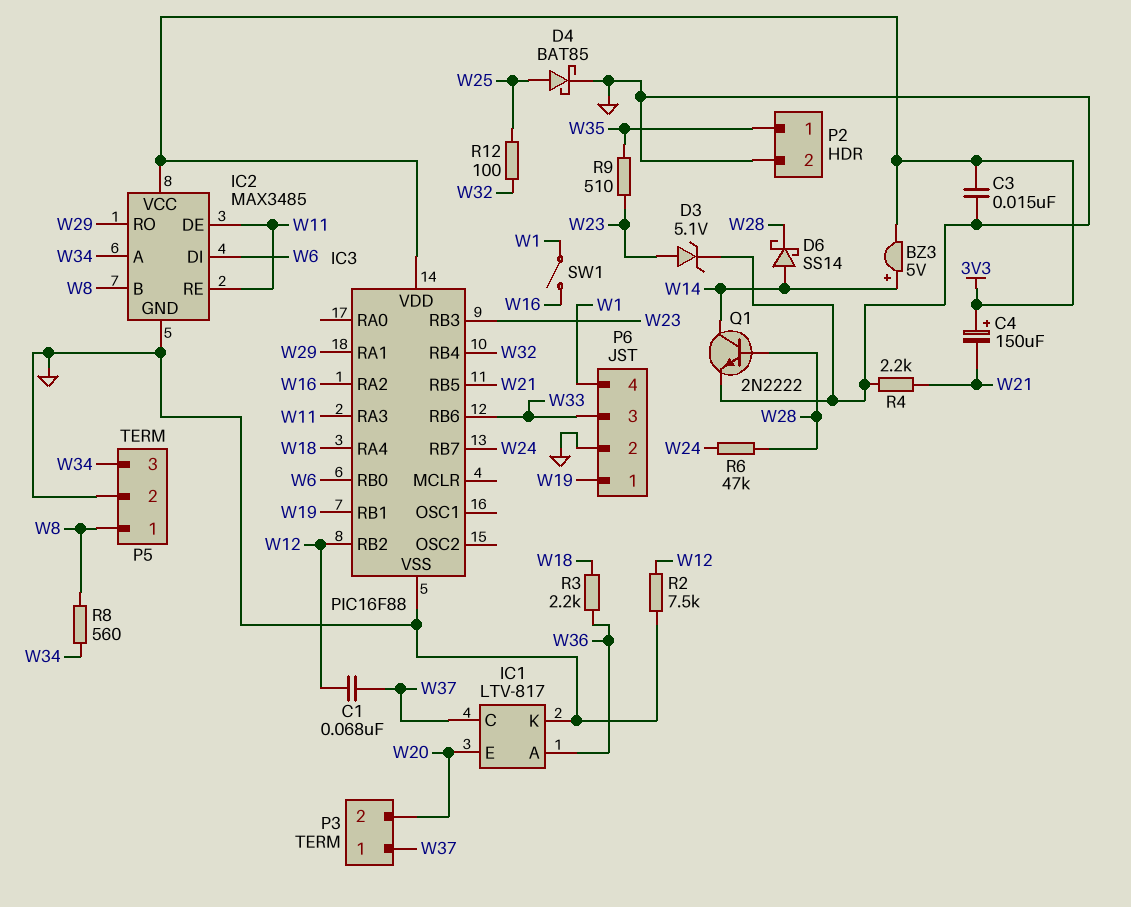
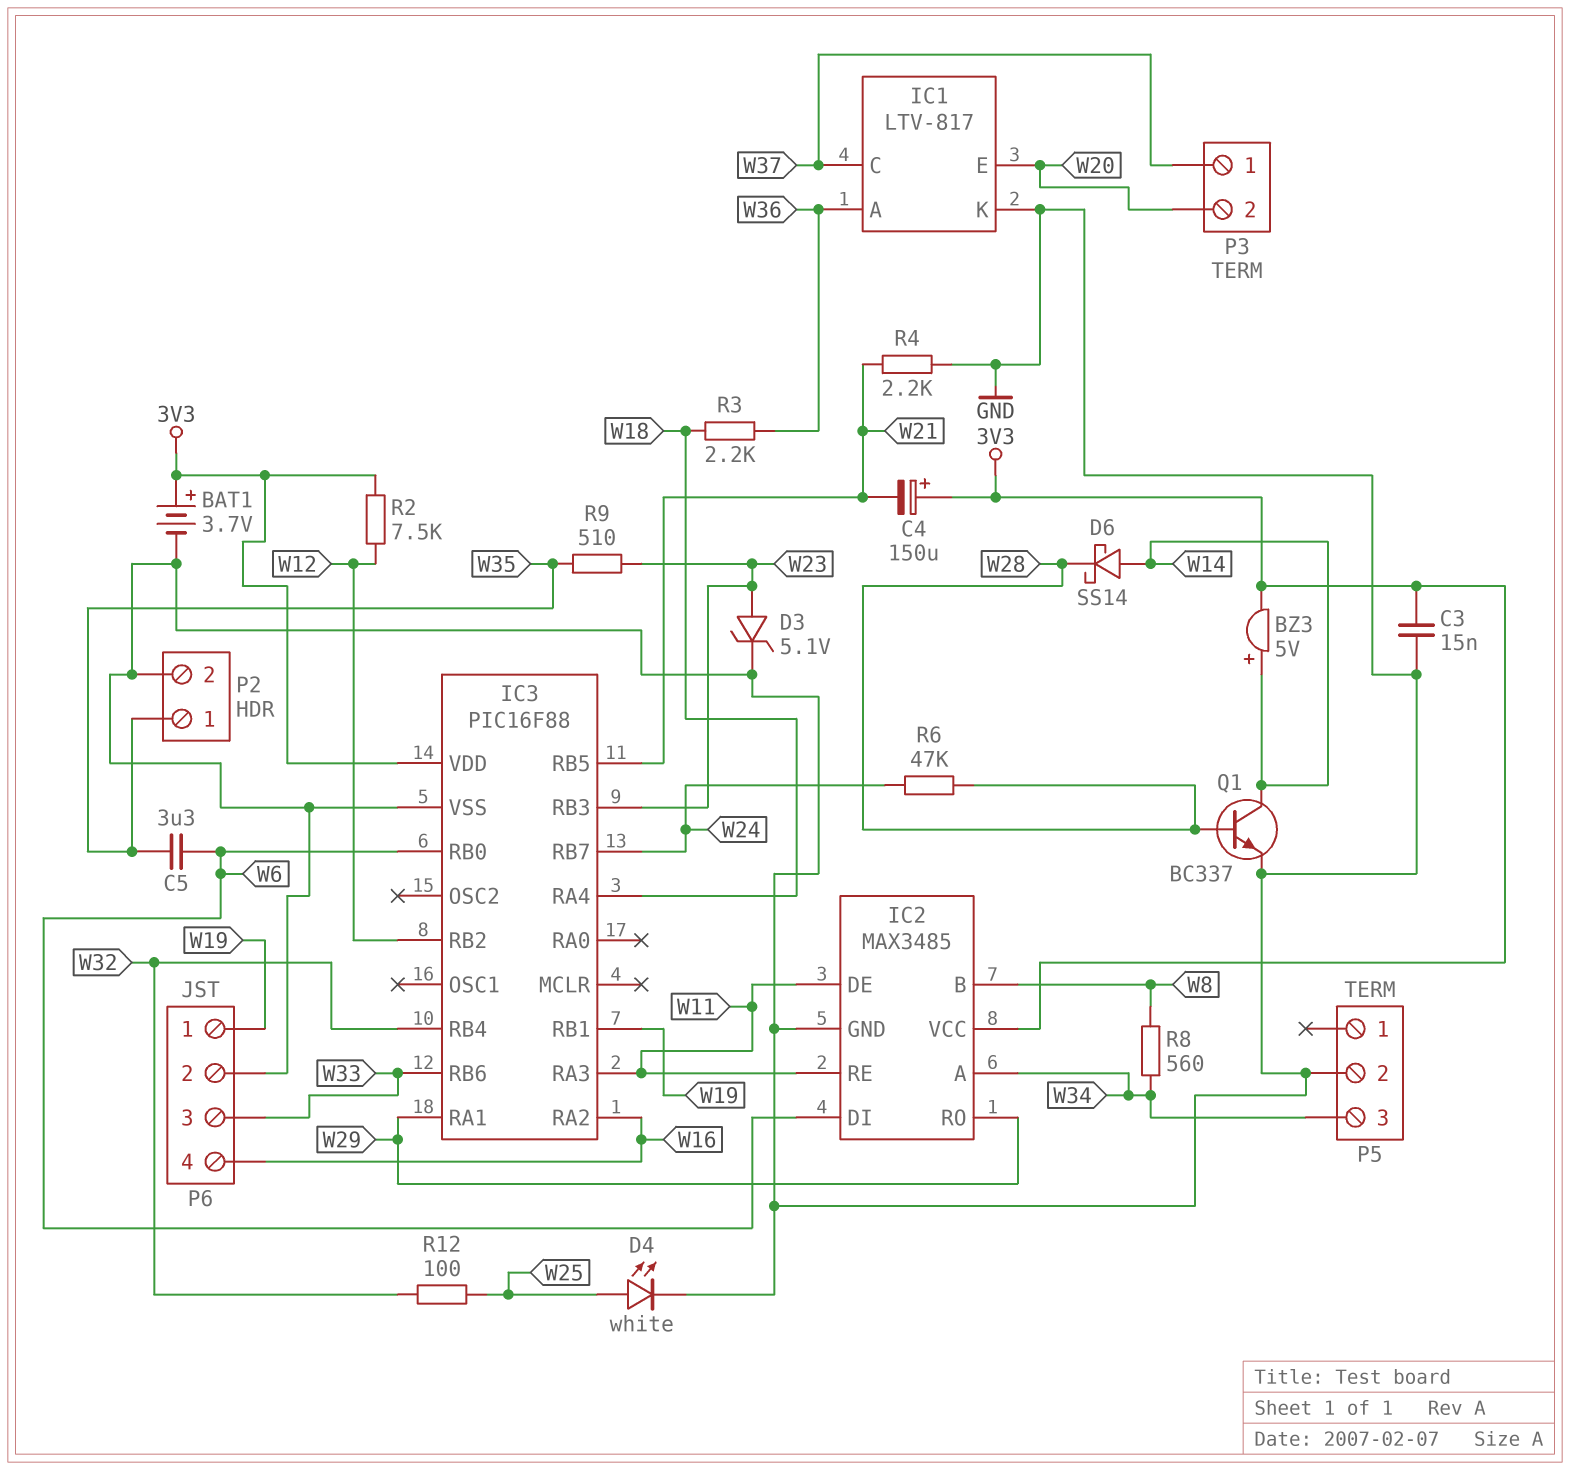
BAT1: none -> 3.7V (plus 3V3, minus GND)
C1: 68nF (W12, W37) -> none
C5: none -> 3.3uF (W6, W35)
D4: schottky BAT85 (A W25, K GND) -> LED white (A W25, K GND)
P5 pin 1: W8 -> none
P6 pin 4: W1 -> W16
Q1: NPN 2N2222 (B W28, C W14, E GND) -> NPN BC337 (B W28, C W14, E GND)
R2: 7.5k (GND, W12) -> 7.5k (3V3, W12)
SW1: switch (W1, W16) -> none

